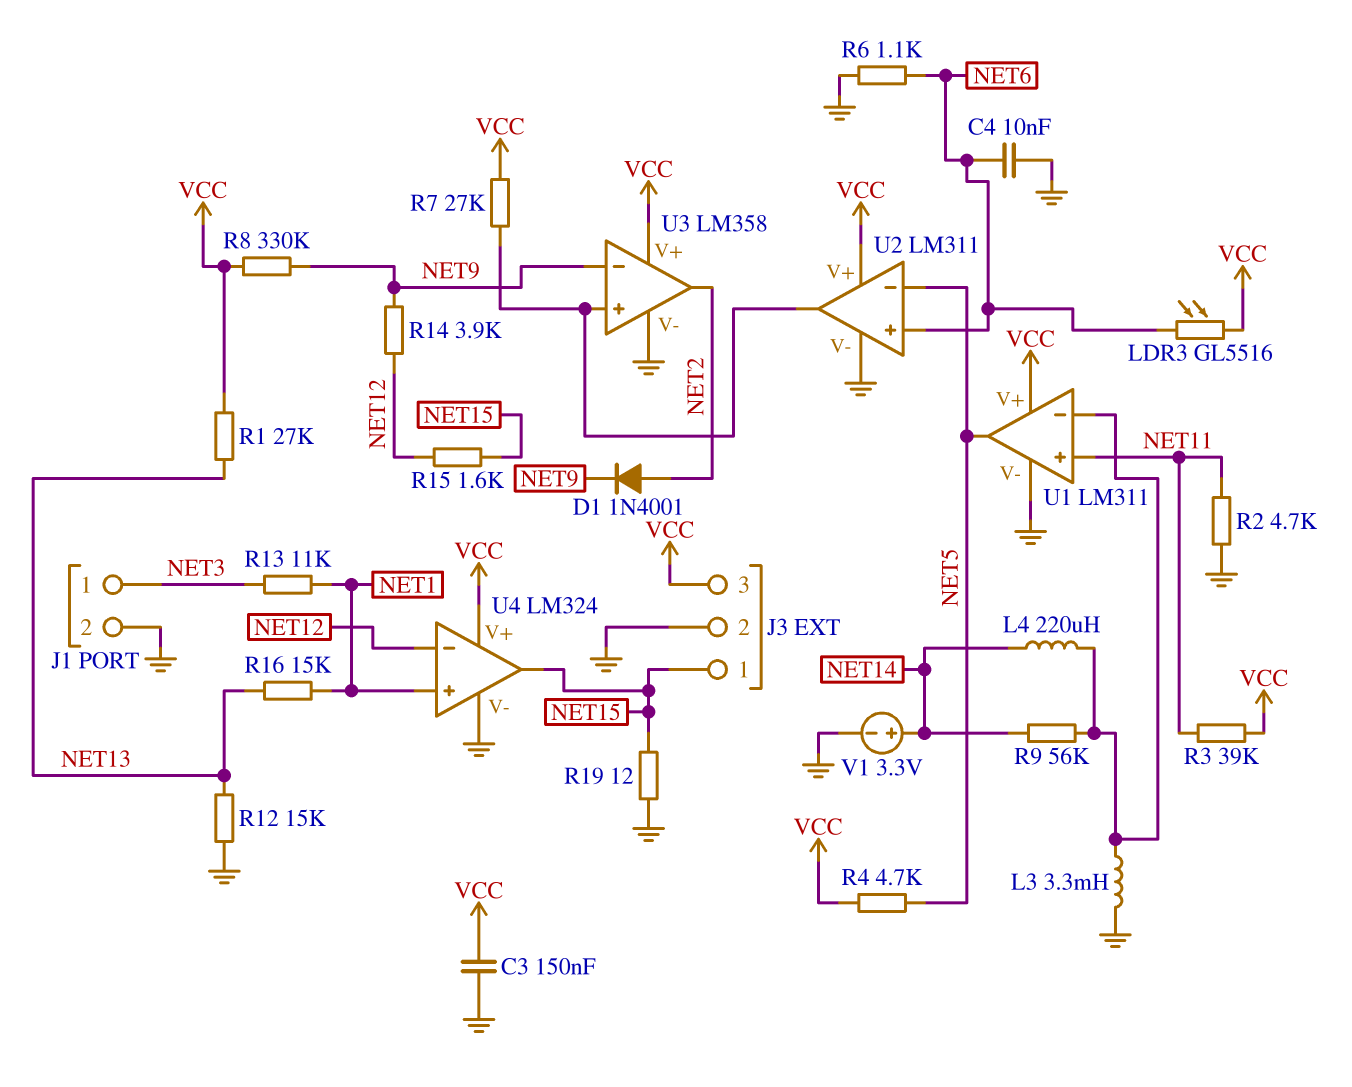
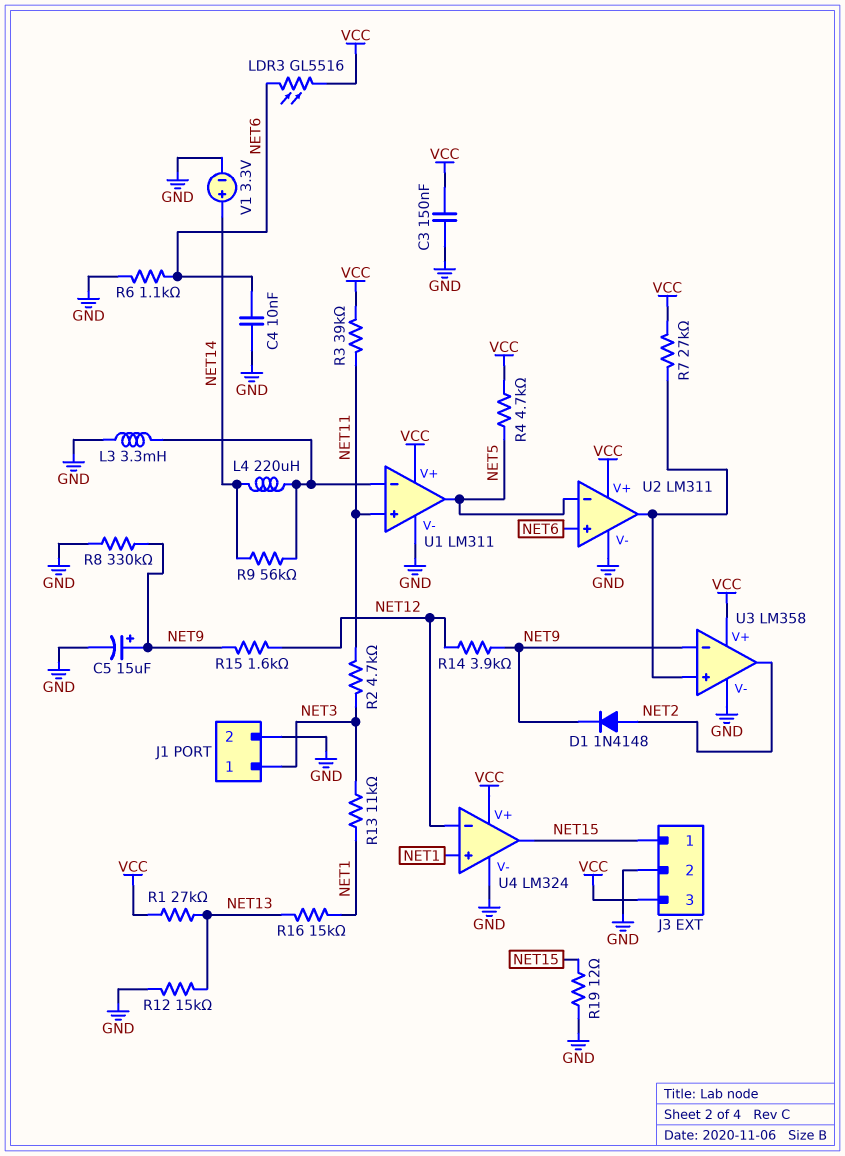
C5: none -> 15uF (plus NET9, minus GND)
D1: diode 1N4001 (A NET2, K NET9) -> diode 1N4148 (A NET2, K NET9)
R2: 4.7k (GND, NET11) -> 4.7k (NET3, NET11)
R8: 330k (NET9, VCC) -> 330k (GND, NET9)
R15: 1.6k (NET12, NET15) -> 1.6k (NET9, NET12)

